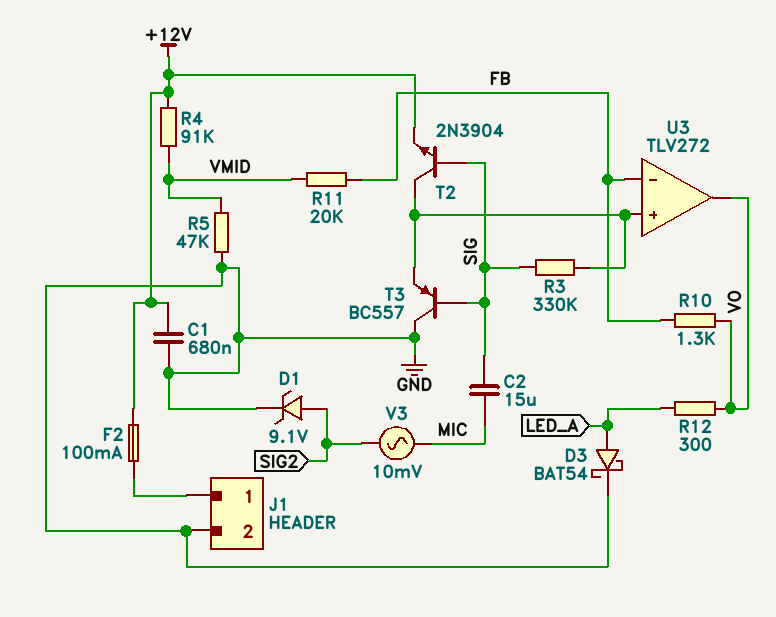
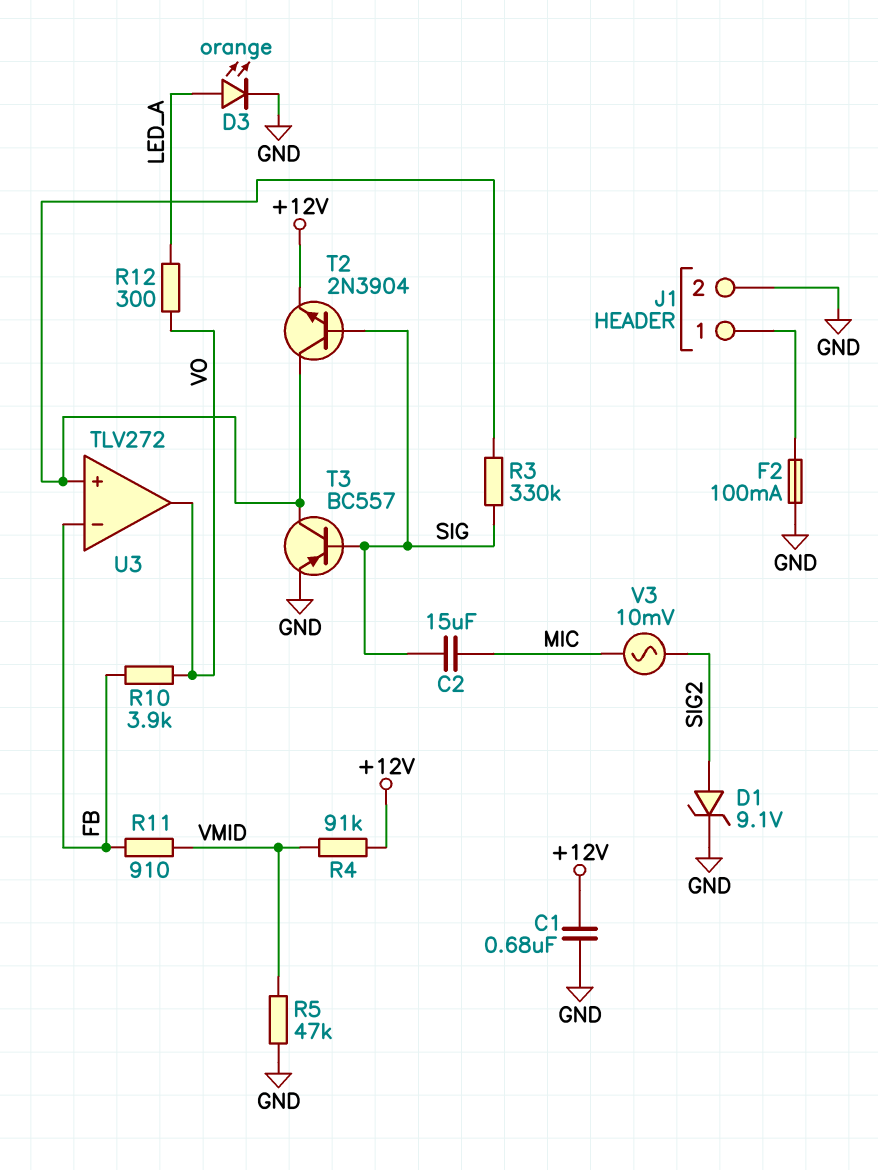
D3: schottky BAT54 (A LED_A, K GND) -> LED orange (A LED_A, K GND)
F2: 100mA (+12V, J1/1) -> 100mA (GND, J1/1)
R10: 1.3k (FB, VO) -> 3.9k (FB, VO)
R11: 20k (FB, VMID) -> 910 (FB, VMID)
T3: PNP BC557 (B SIG, C GND, E U3/in+) -> PNP BC557 (B SIG, C U3/in+, E GND)

